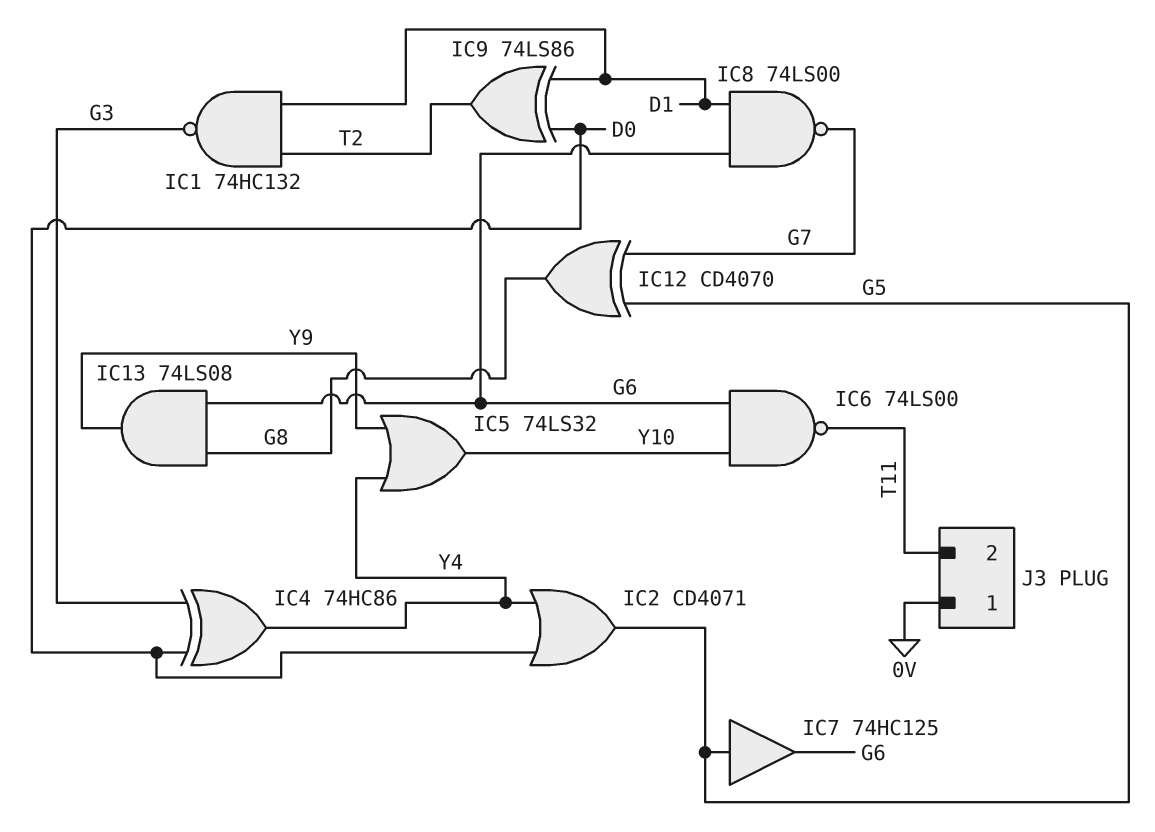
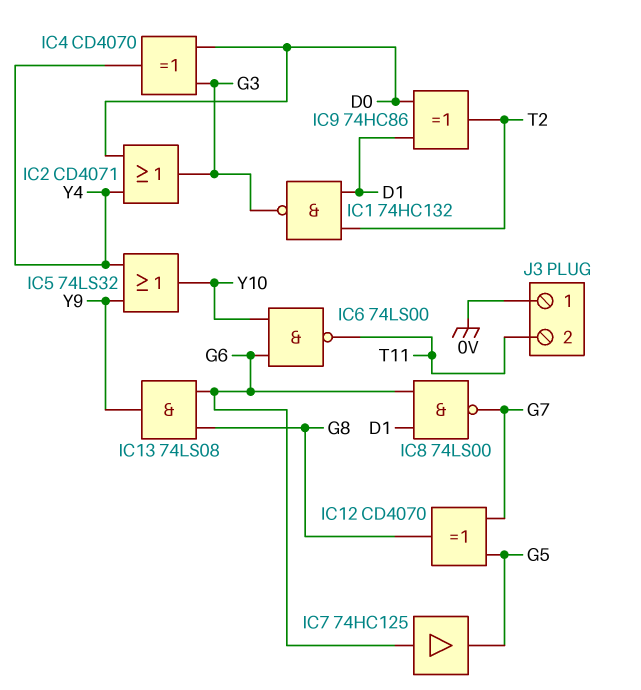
IC2: OR CD4071 (in D0, in Y4, out G5) -> OR CD4071 (in D0, in Y4, out G3)
IC4: XOR 74HC86 (in D0, in G3, out Y4) -> XOR CD4070 (in D0, in G3, out Y4)
IC7: buffer 74HC125 (in G5, out G6) -> buffer 74HC125 (in G6, out G5)
IC9: XOR 74LS86 (in D0, in D1, out T2) -> XOR 74HC86 (in D0, in D1, out T2)

